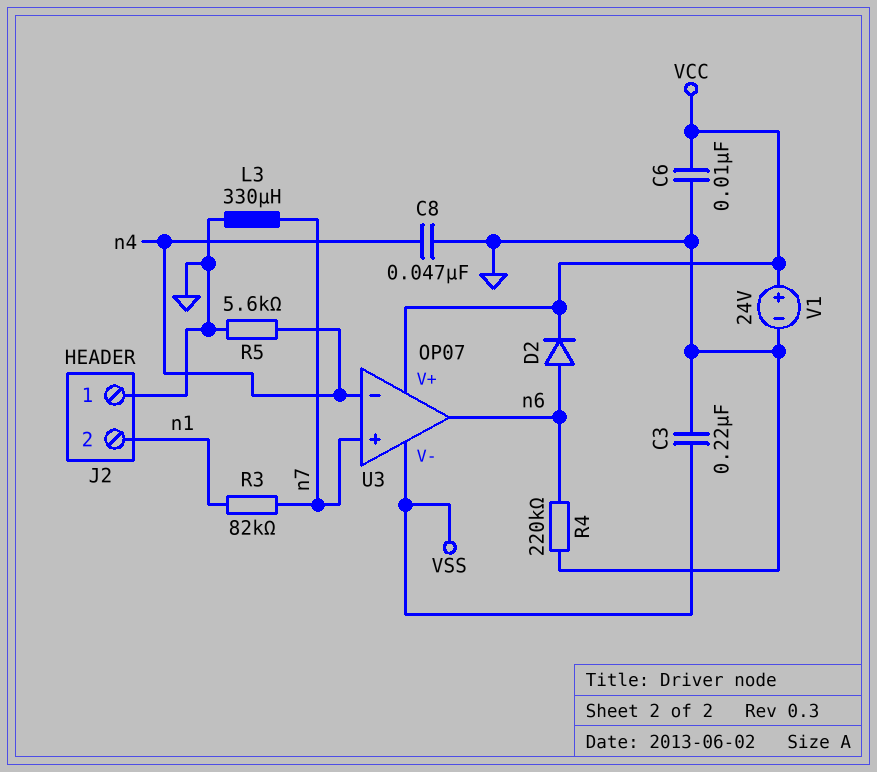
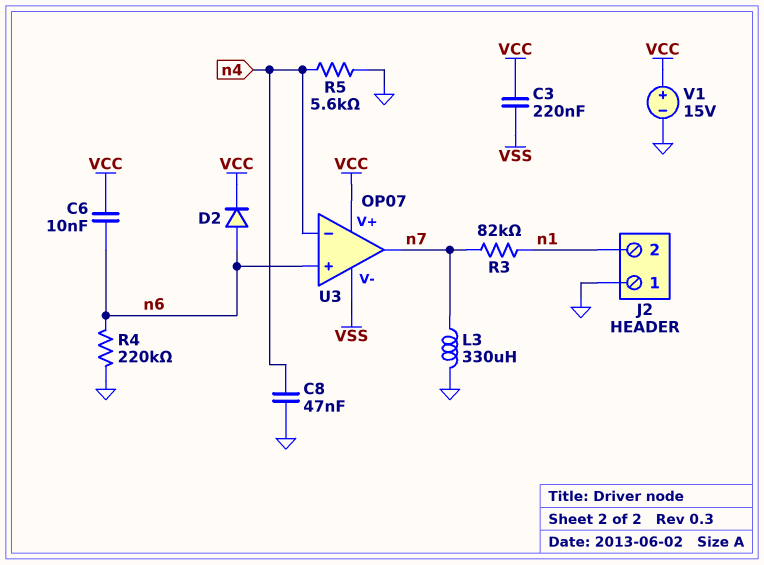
C3: 220nF (GND, VSS) -> 220nF (VCC, VSS)
C6: 10nF (GND, VCC) -> 10nF (VCC, n6)
U3 pin in+: n7 -> n6
U3 pin out: n6 -> n7
V1: 24V (plus VCC, minus GND) -> 15V (plus VCC, minus GND)

